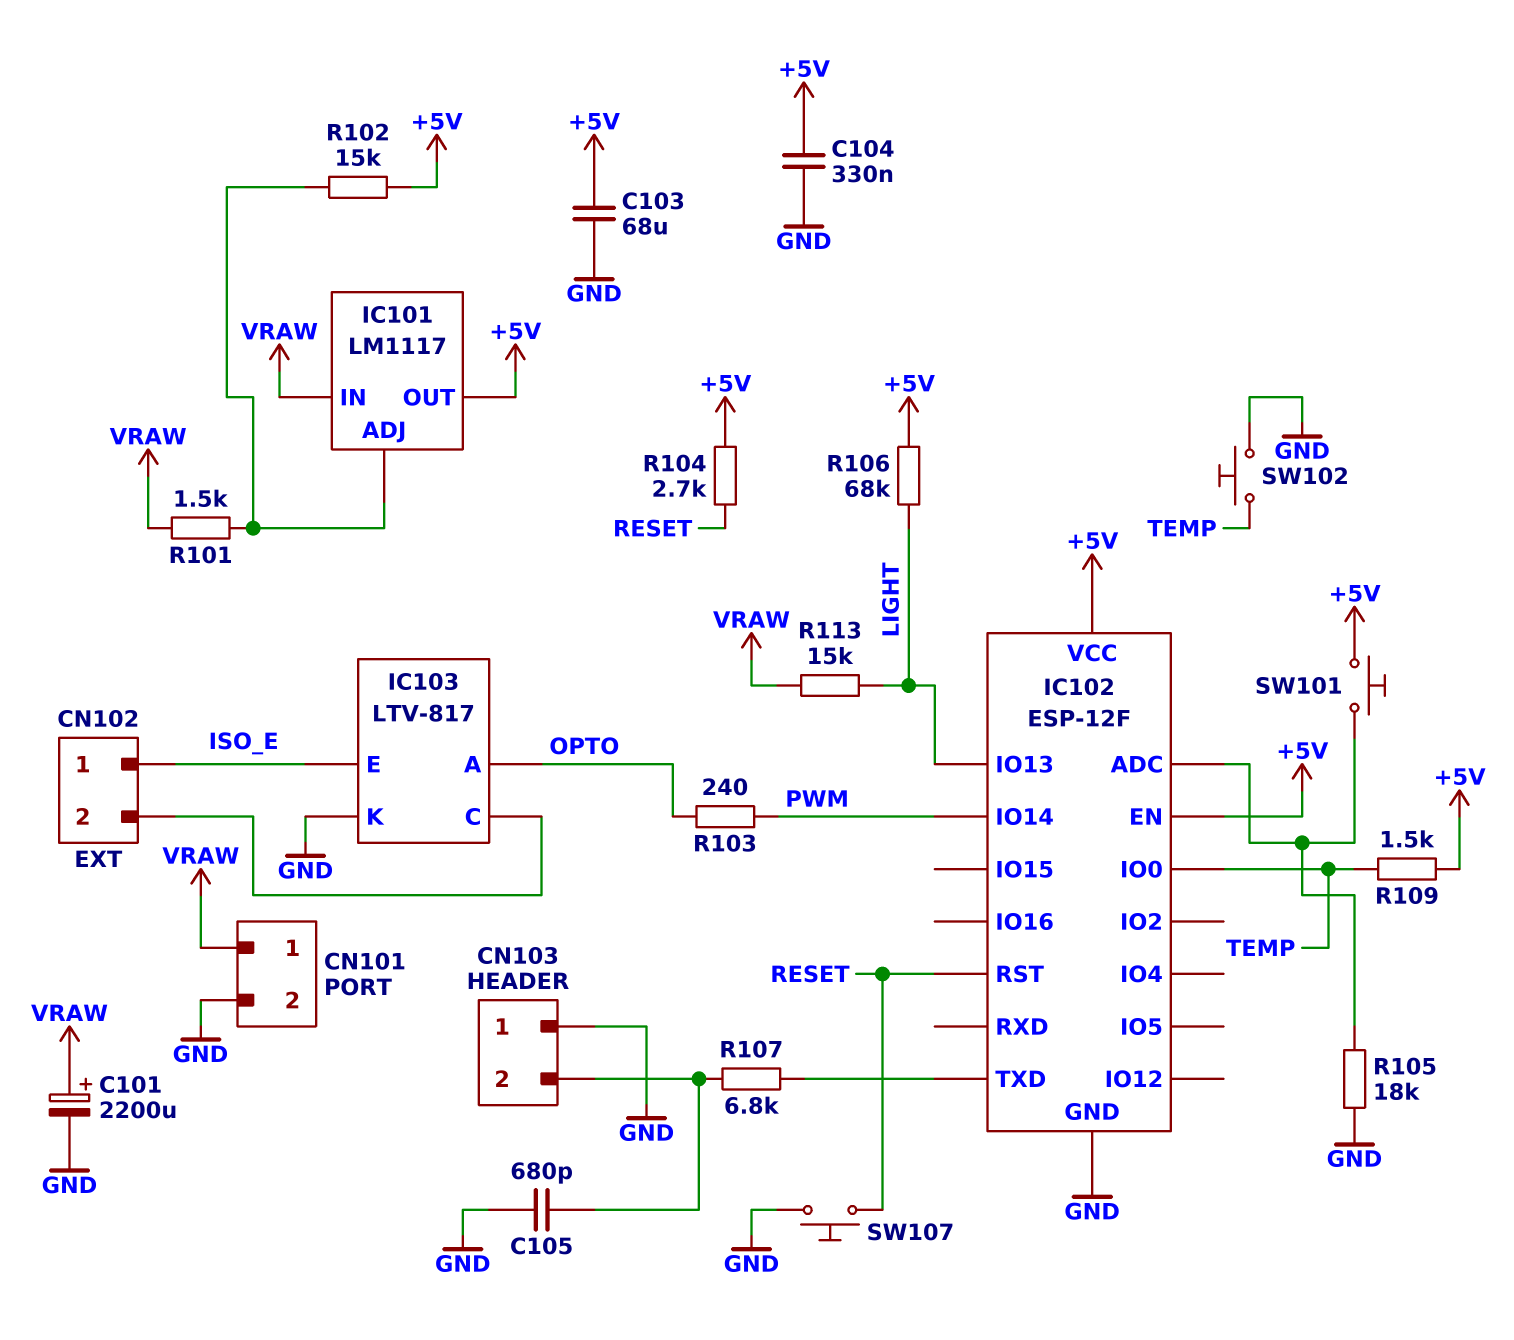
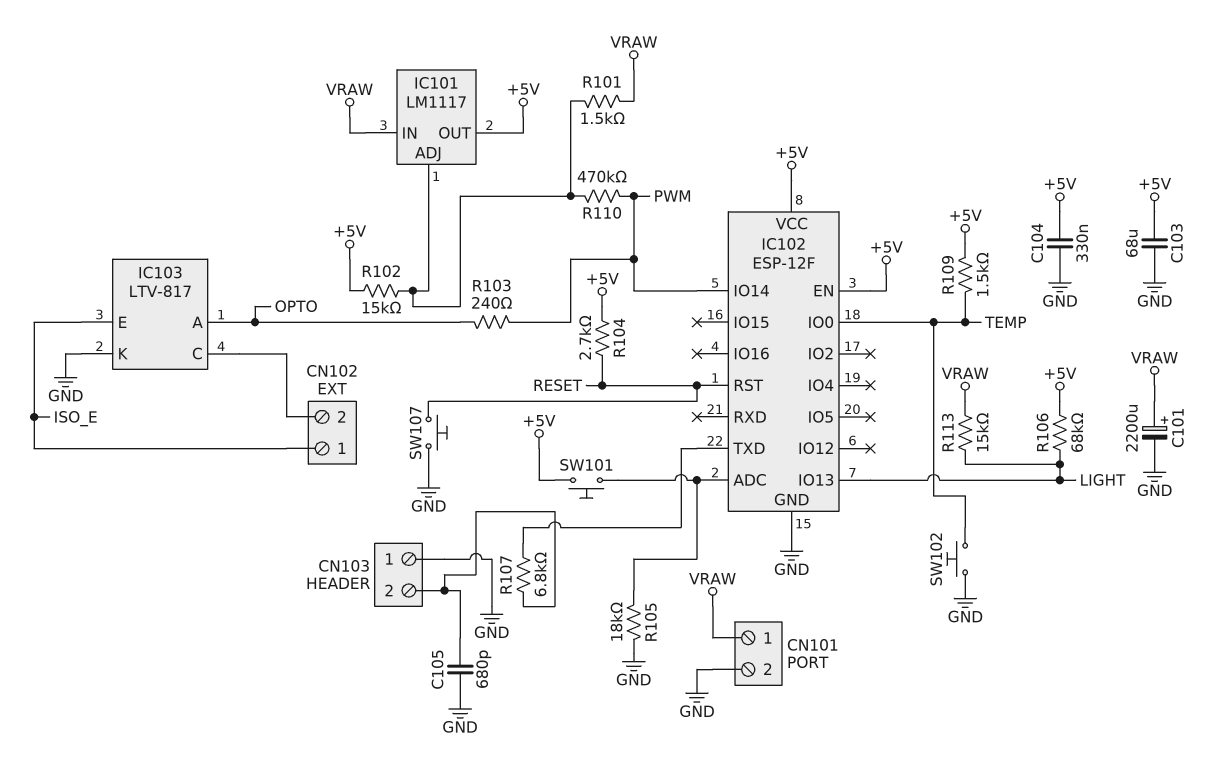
R110: none -> 470k (IC101/ADJ, PWM)

